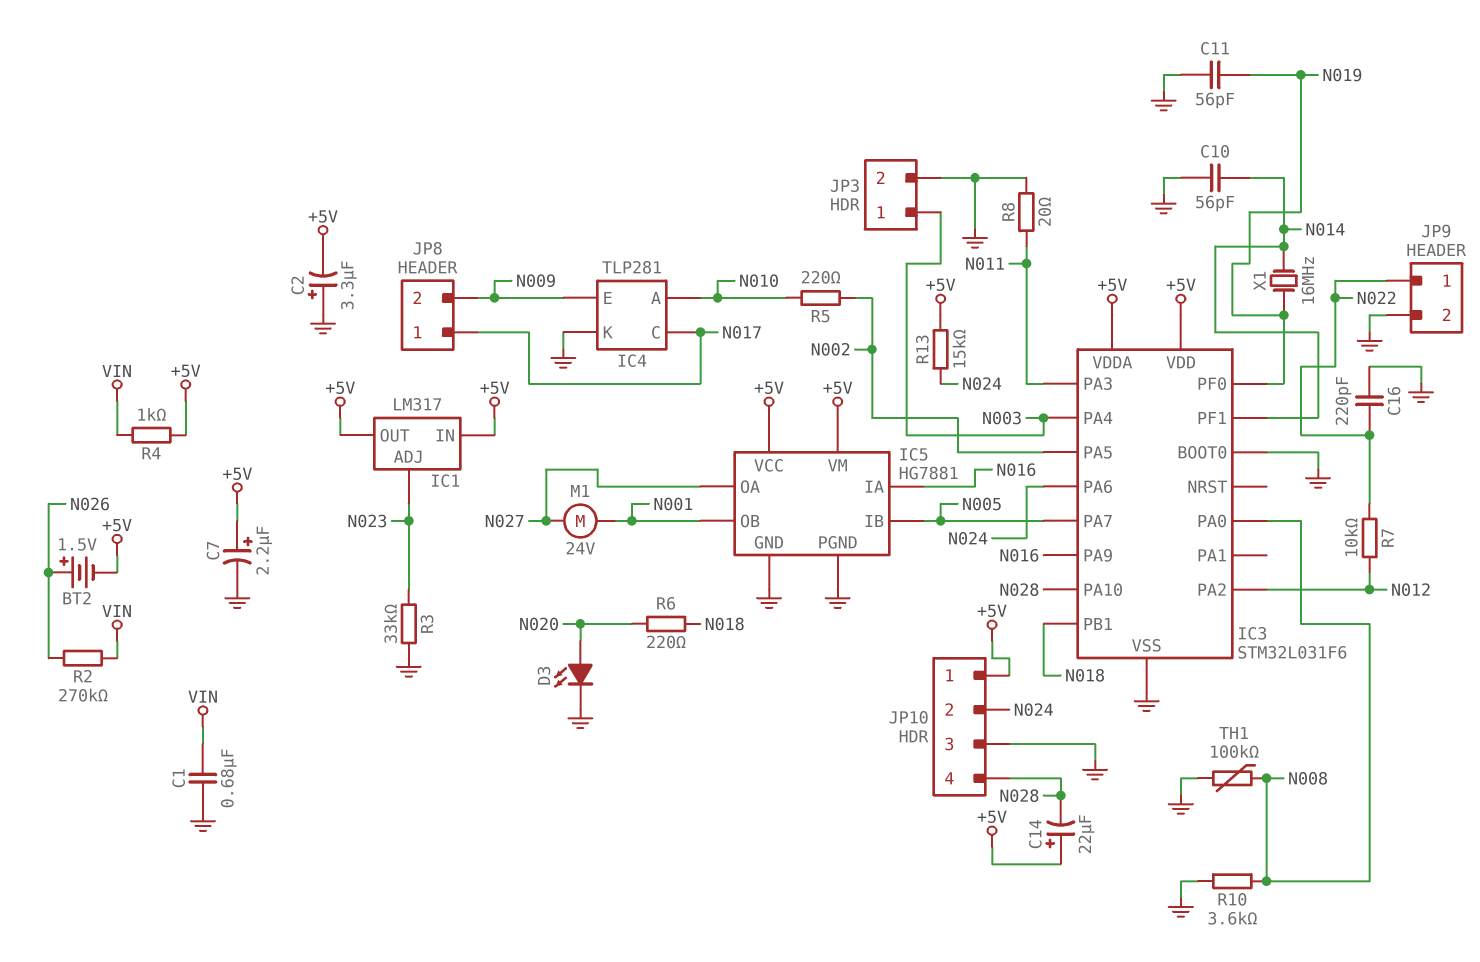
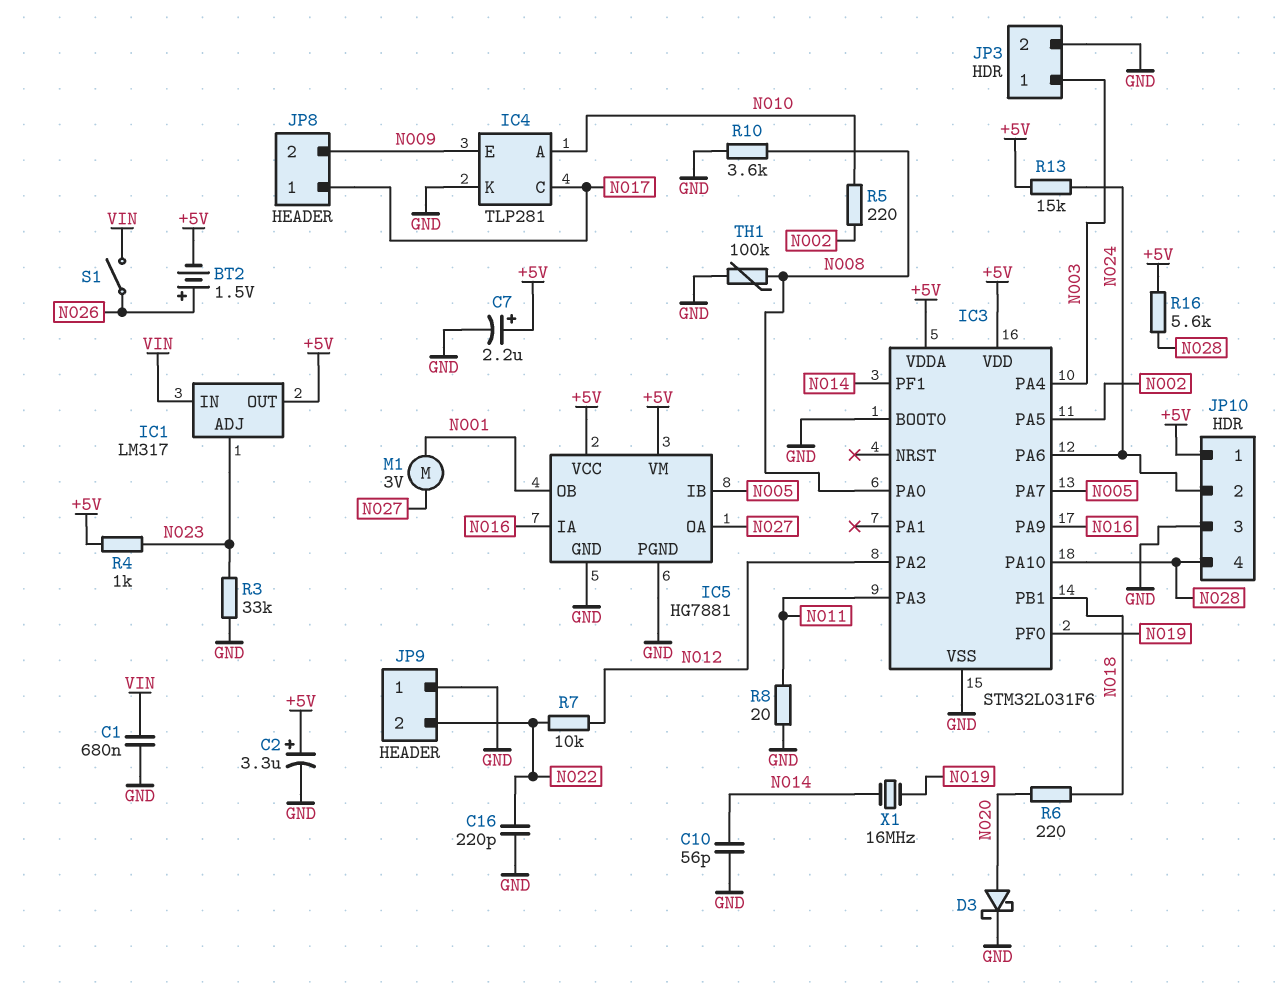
C2: 3.3uF (plus GND, minus +5V) -> 3.3uF (plus +5V, minus GND)
C11: 56pF (GND, N019) -> none
C14: 22uF (plus +5V, minus N028) -> none
D3: LED (A N020, K GND) -> schottky (A N020, K GND)
IC1 pin IN: +5V -> VIN
JP9 pin 1: N022 -> GND
JP9 pin 2: GND -> N022
M1: motor 24V (N001, N027) -> motor 3V (N001, N027)
R2: 270k (N026, VIN) -> none
R4: 1k (+5V, VIN) -> 1k (+5V, N023)
R16: none -> 5.6k (+5V, N028)
S1: none -> switch (N026, VIN)

